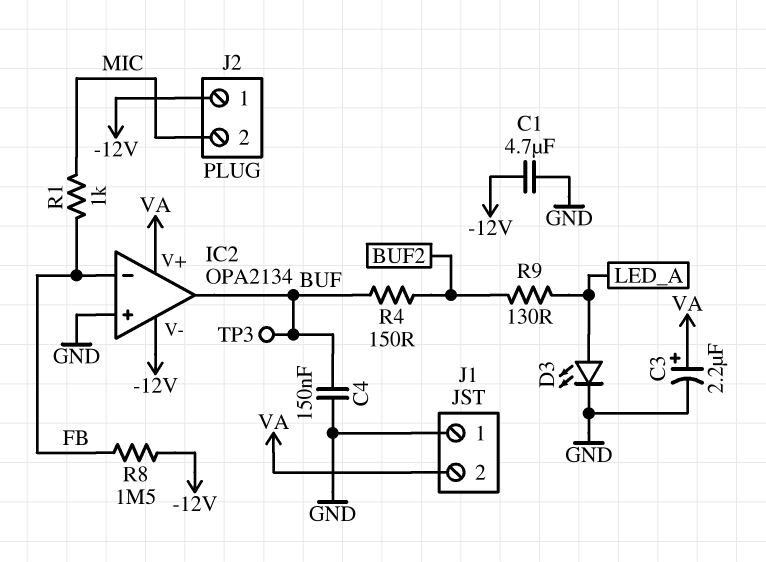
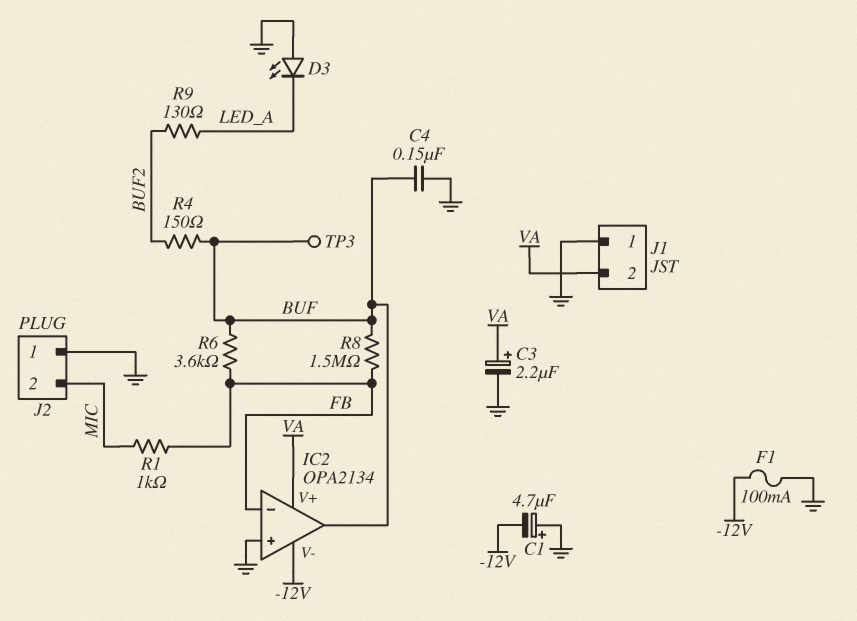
C1: 4.7uF (-12V, GND) -> 4.7uF (plus GND, minus -12V)
D3: LED (A LED_A, K GND) -> LED (A GND, K LED_A)
F1: none -> 100mA (-12V, GND)
J2 pin 1: -12V -> GND
R6: none -> 3.6k (BUF, FB)
R8: 1.5M (-12V, FB) -> 1.5M (BUF, FB)

